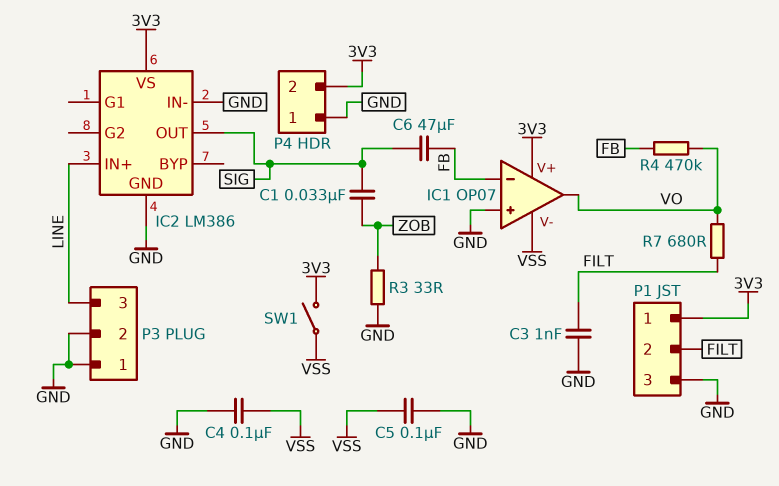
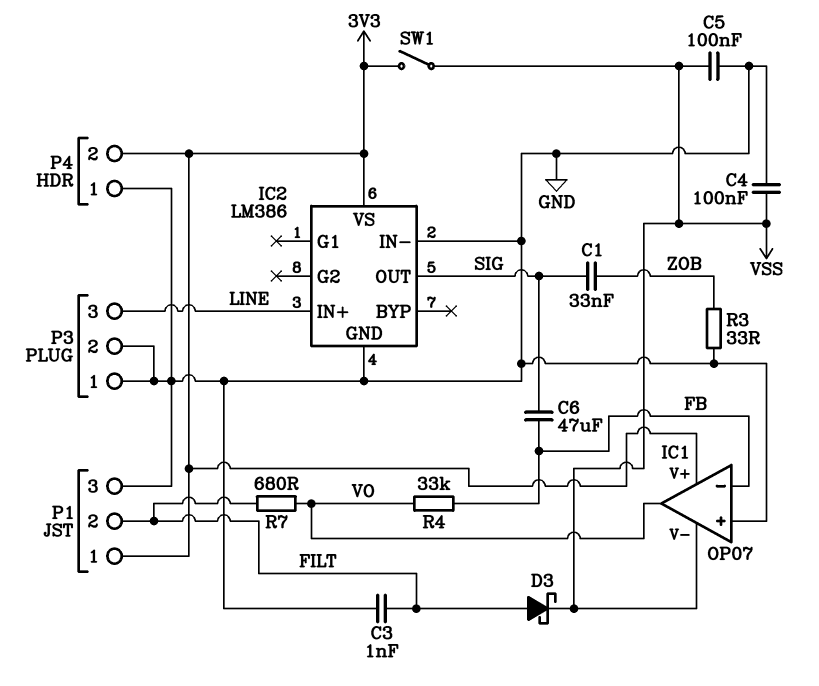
D3: none -> schottky (A FILT, K VSS)
R4: 470k (FB, VO) -> 33k (FB, VO)

